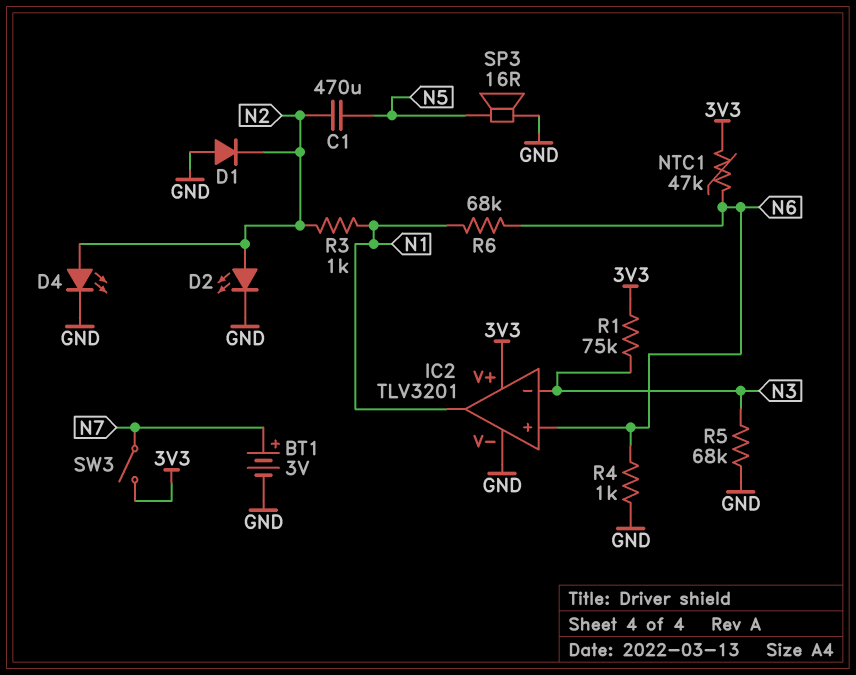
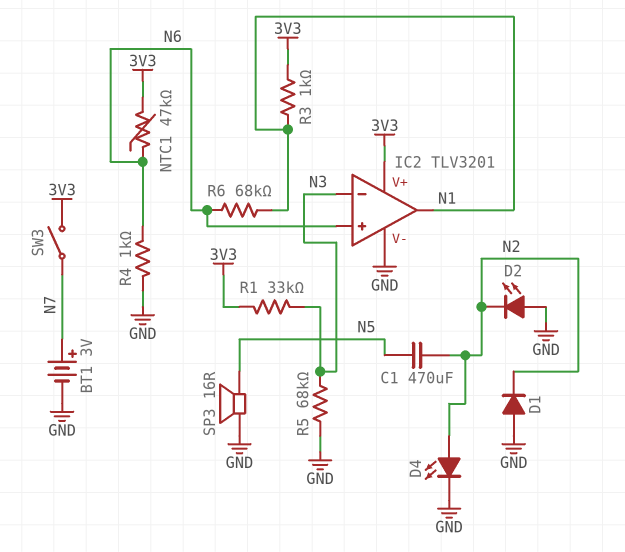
D2: LED (A N2, K GND) -> LED (A GND, K N2)
R1: 75k (3V3, N3) -> 33k (3V3, N3)
R3: 1k (N1, N2) -> 1k (3V3, N1)

